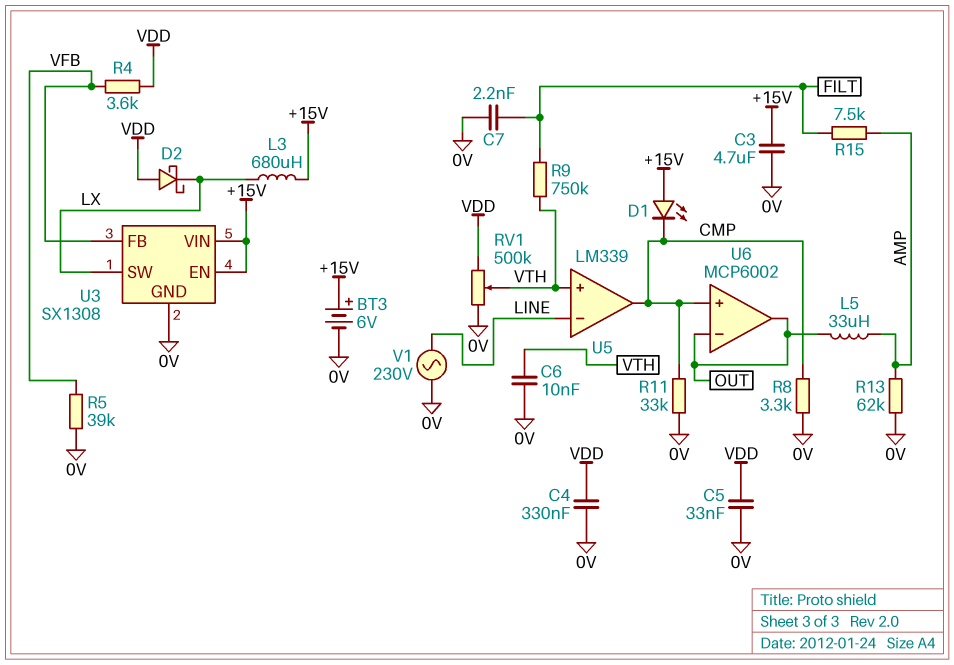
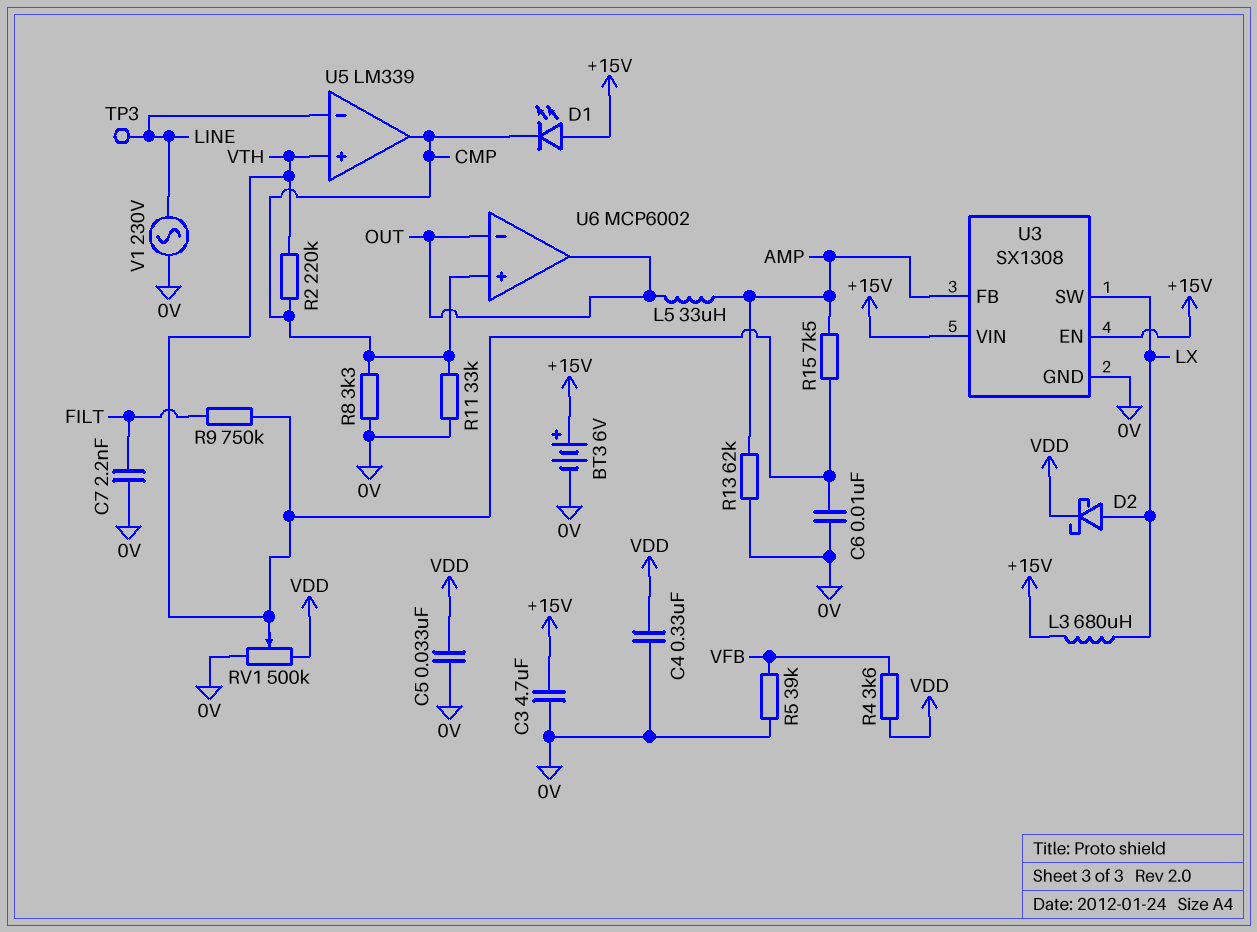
D2: schottky (A VDD, K LX) -> schottky (A LX, K VDD)
R2: none -> 220k (CMP, VTH)
R15: 7.5k (AMP, FILT) -> 7.5k (AMP, VTH)
TP3: none -> test point (LINE)
U3 pin FB: VFB -> AMP

